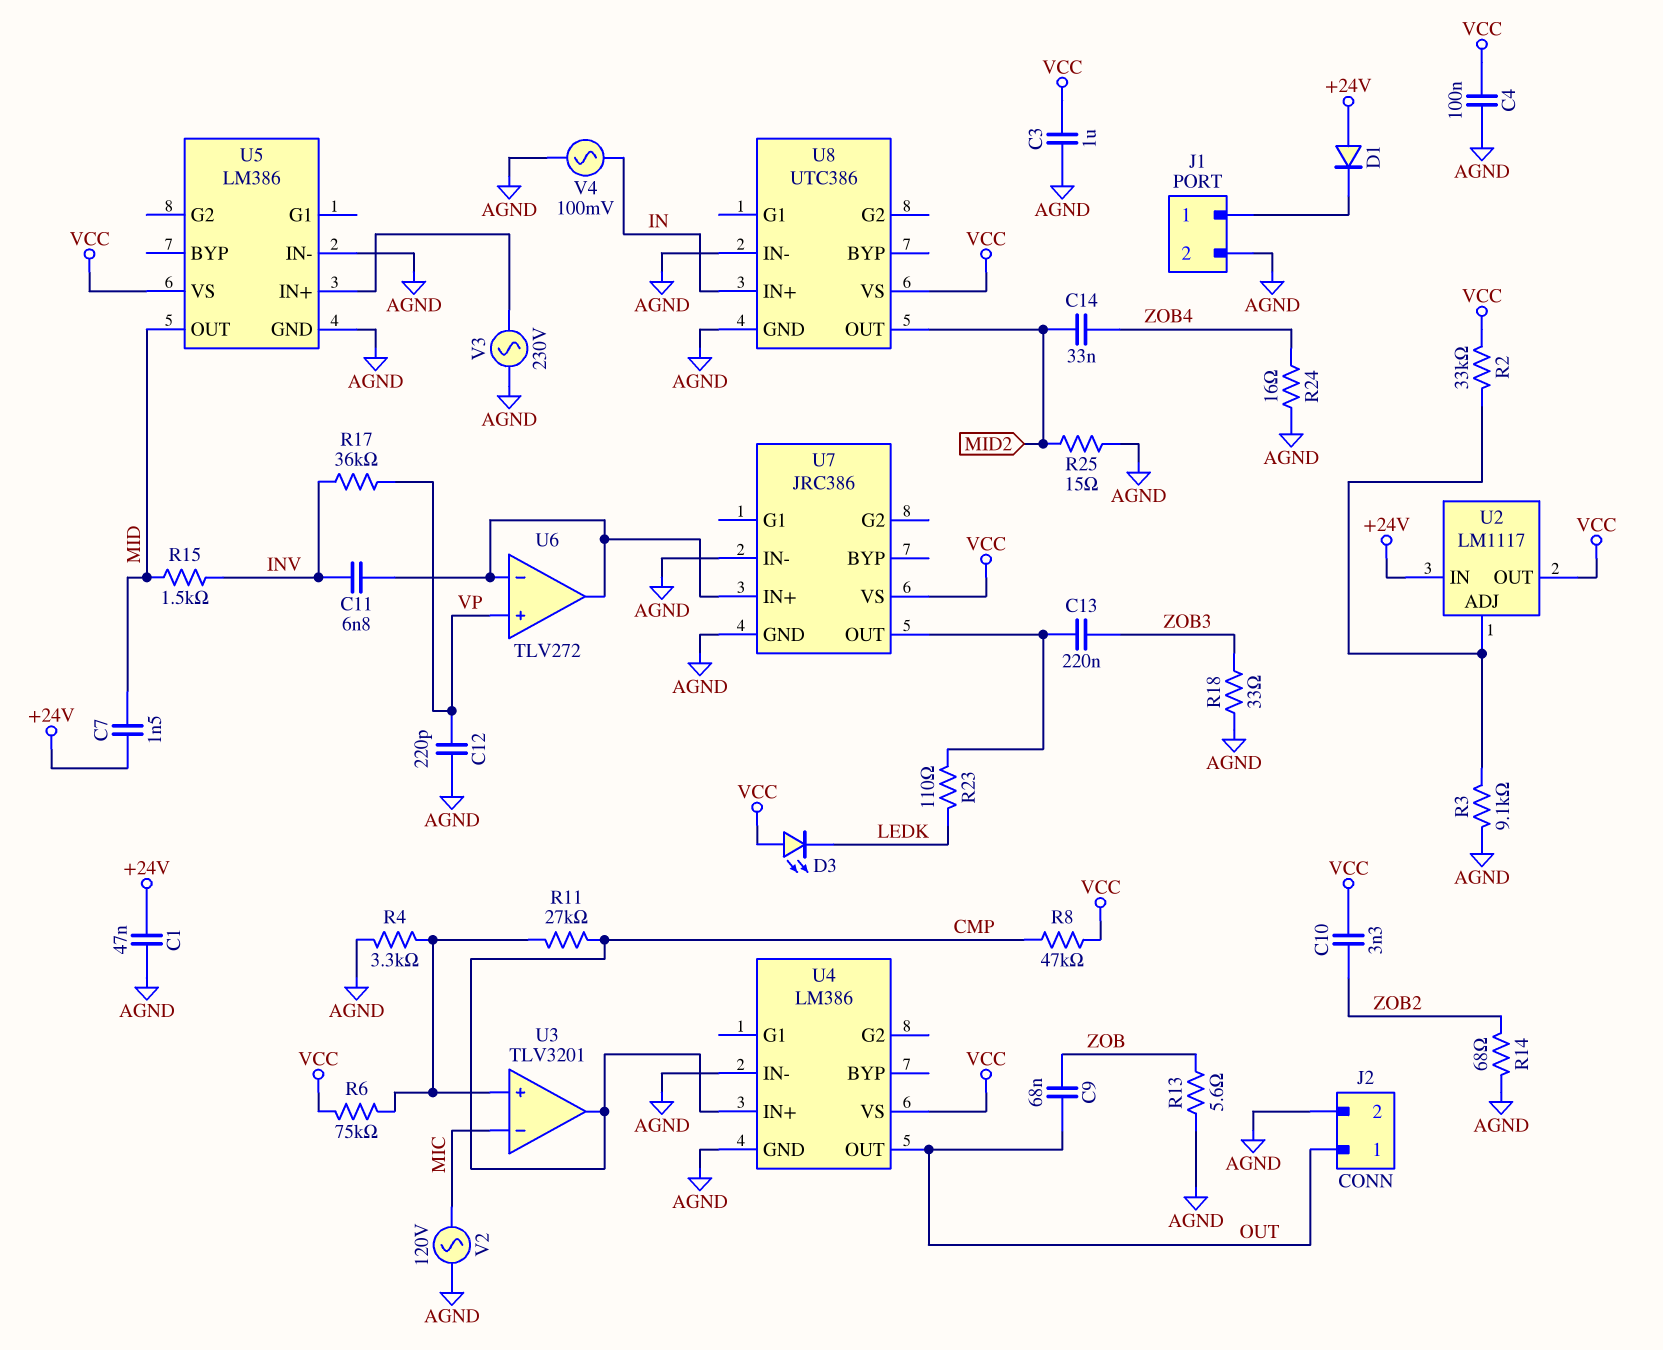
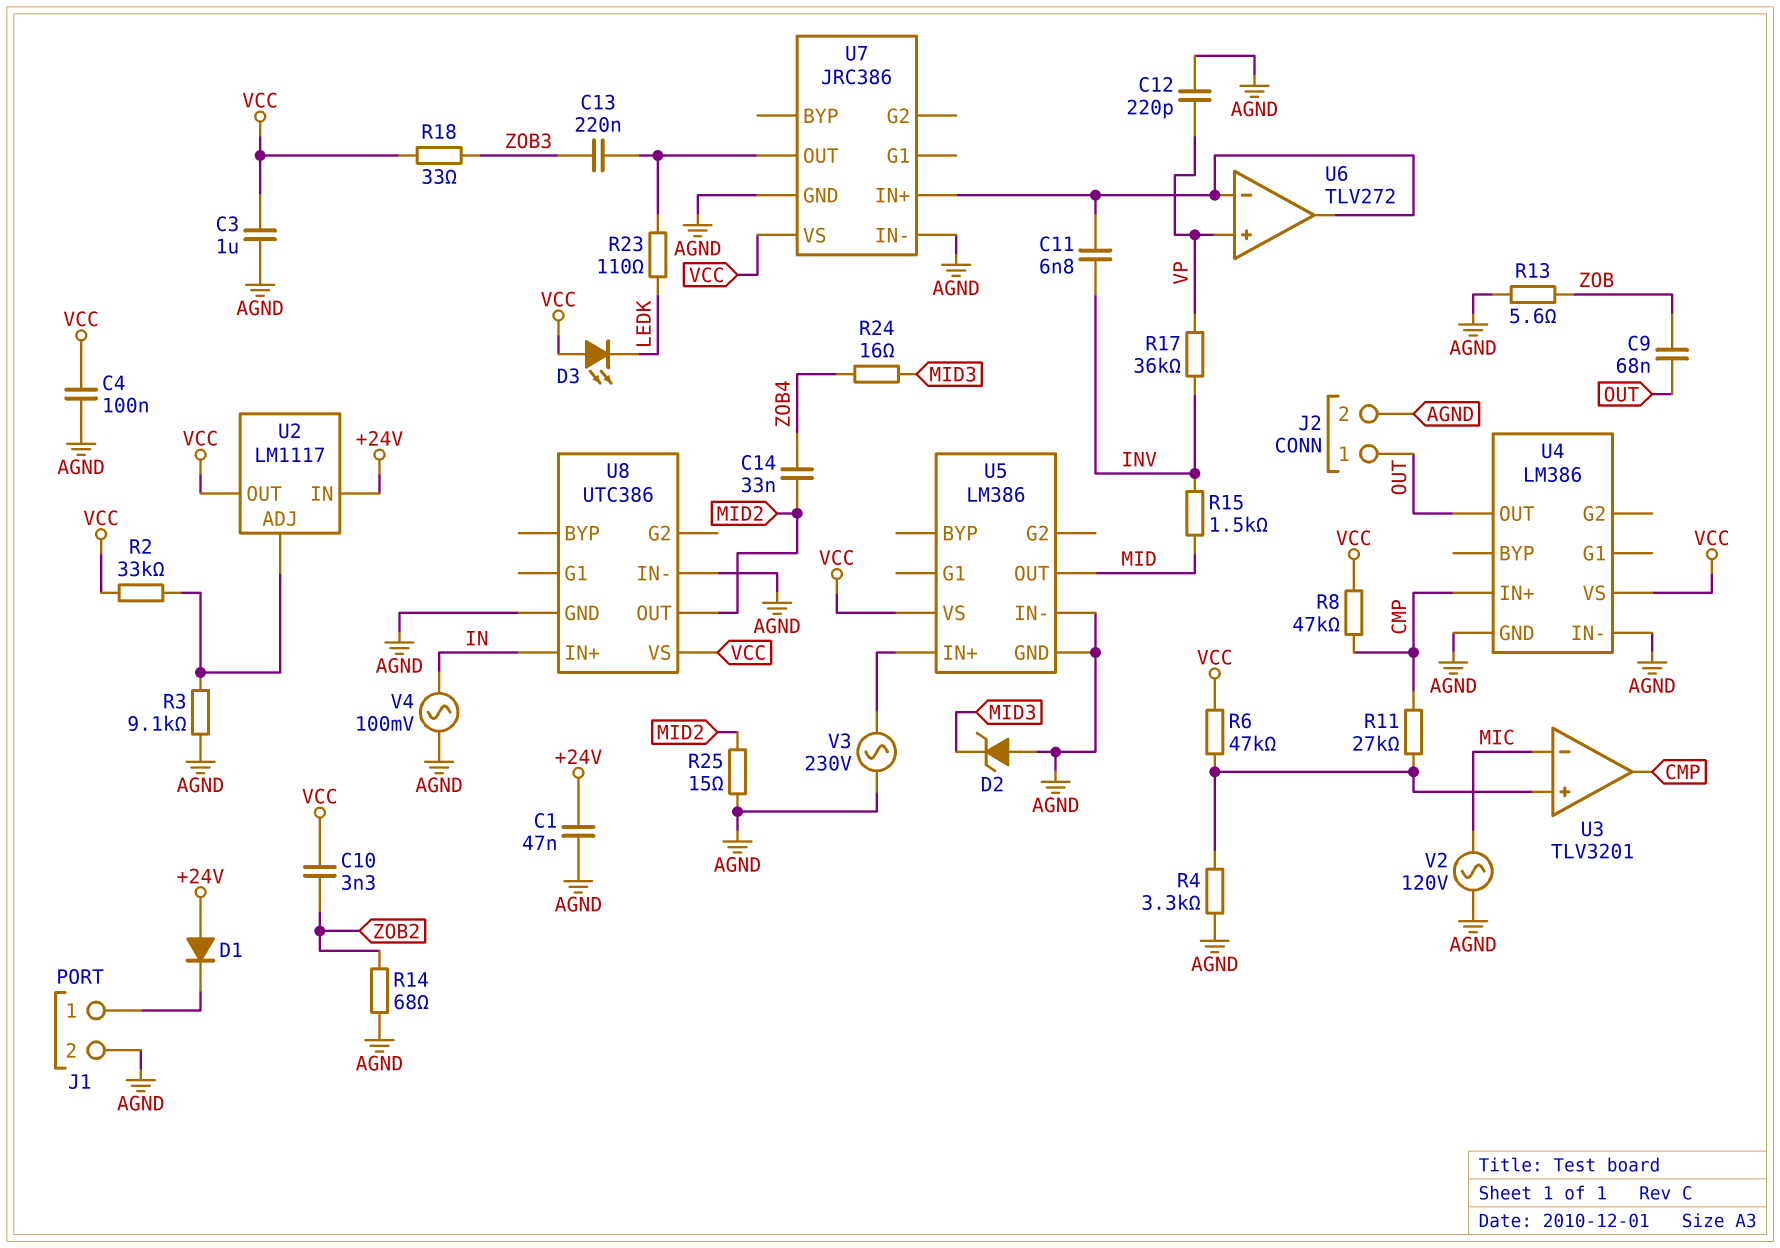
C7: 1.5nF (+24V, MID) -> none
D2: none -> zener (A AGND, K MID3)
R6: 75k (U3/in+, VCC) -> 47k (U3/in+, VCC)
R18: 33 (AGND, ZOB3) -> 33 (VCC, ZOB3)
R24: 16 (AGND, ZOB4) -> 16 (MID3, ZOB4)

